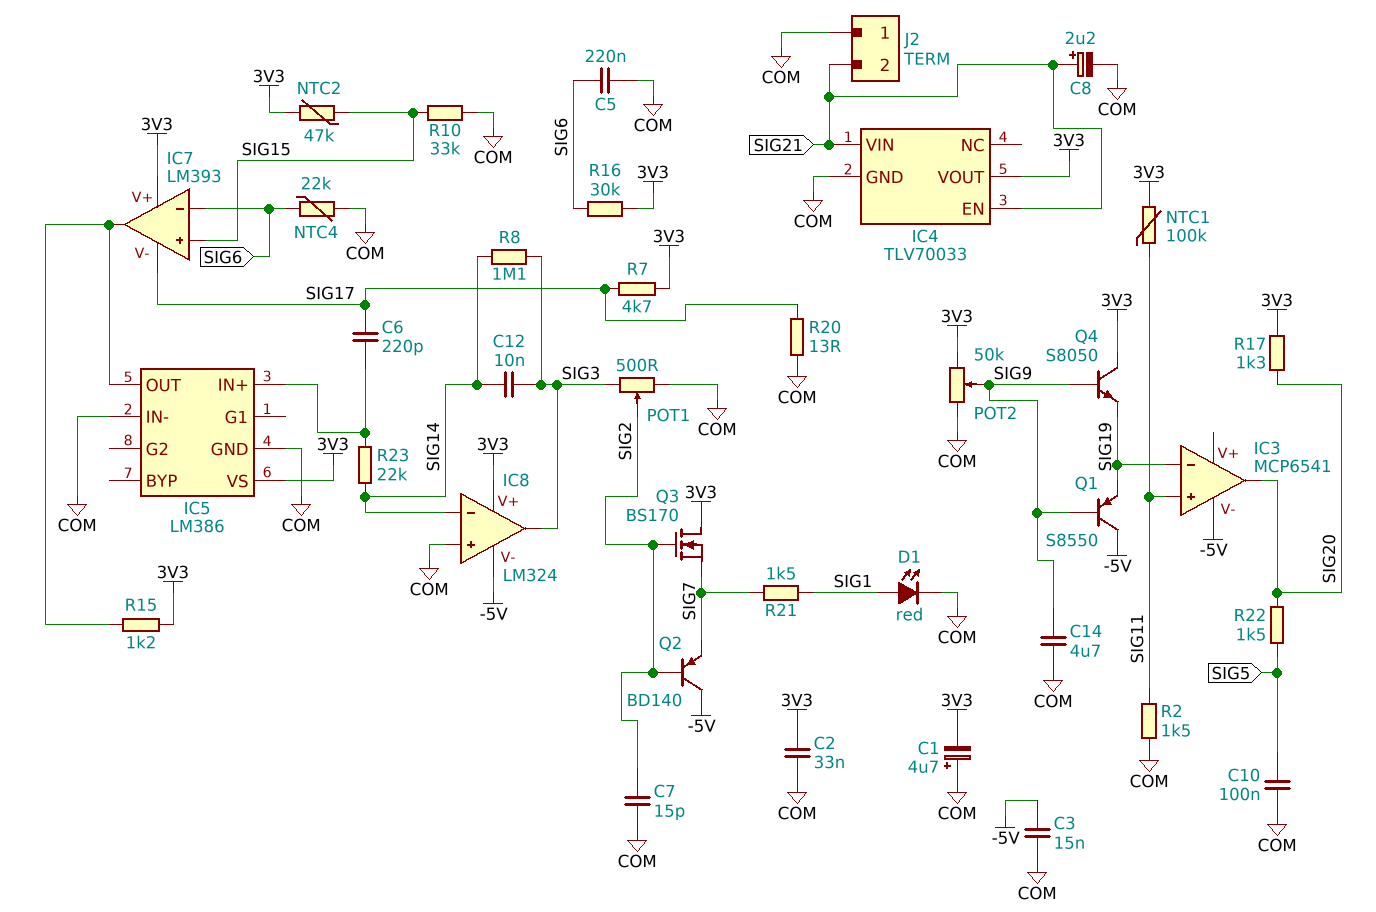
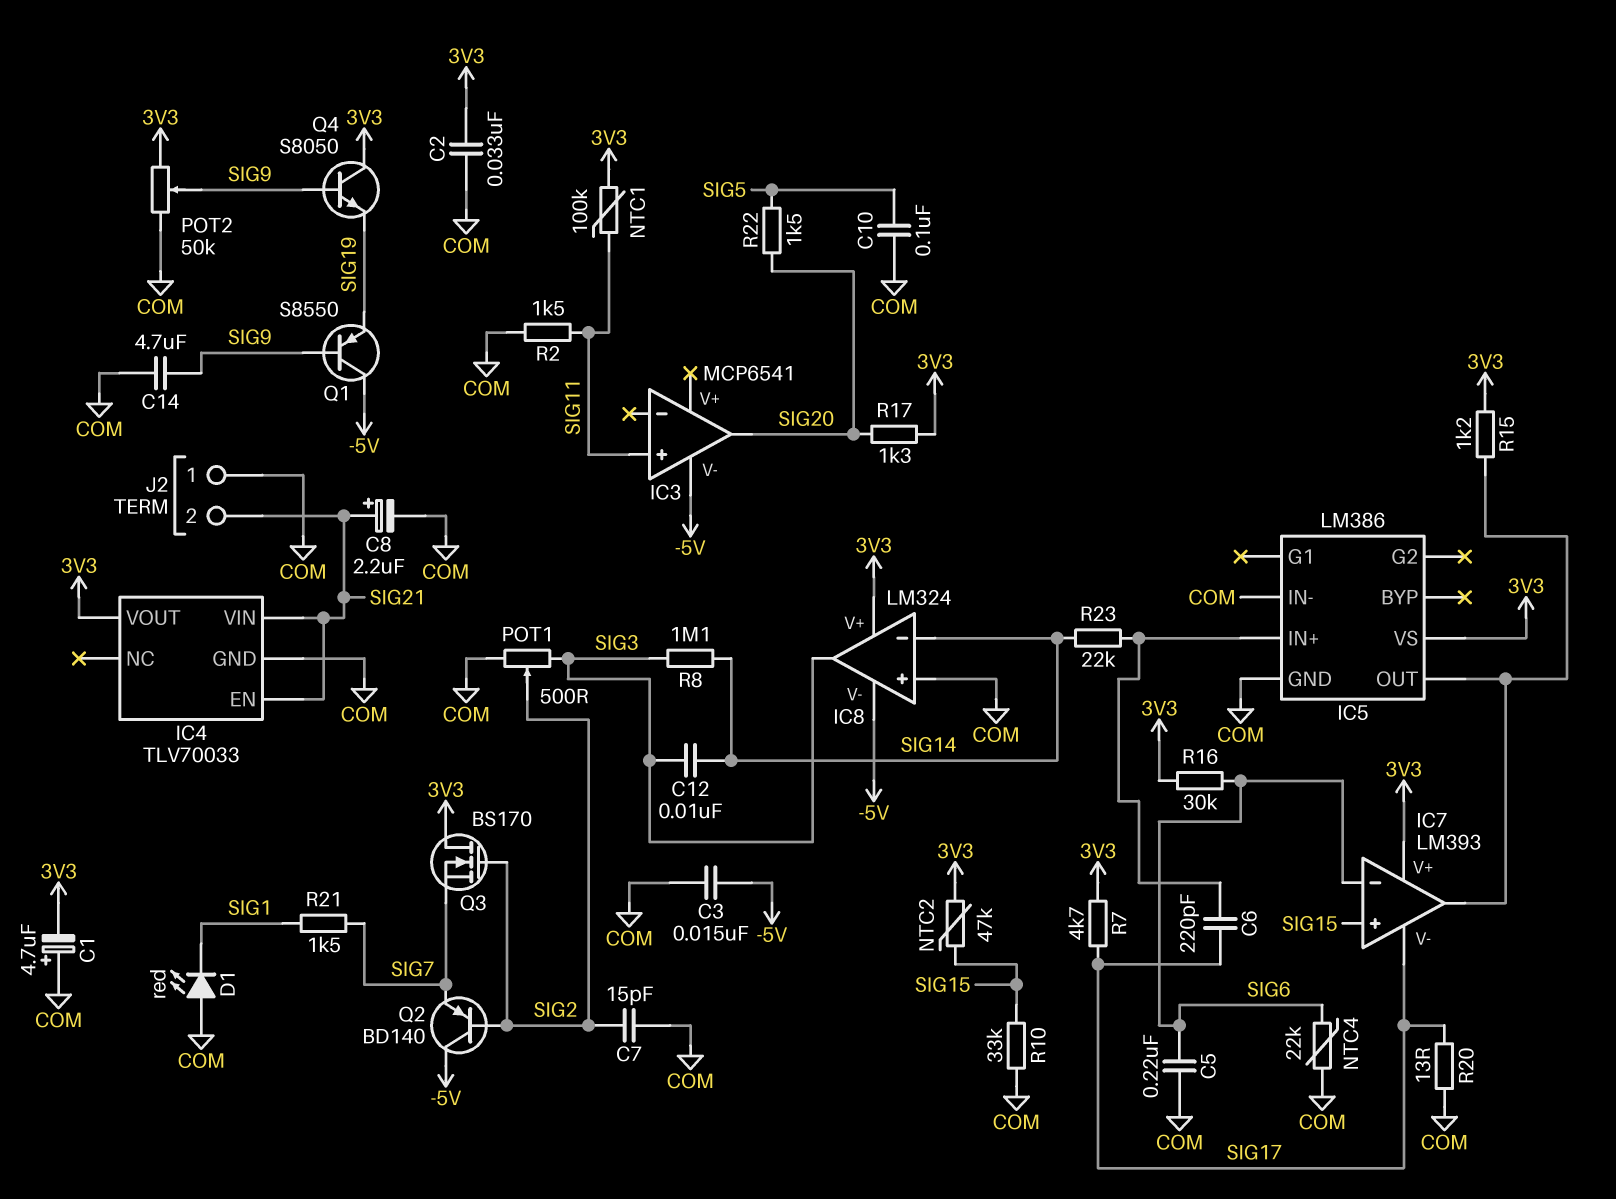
D1: LED red (A SIG1, K COM) -> LED red (A COM, K SIG1)
IC3 pin in-: SIG19 -> none

